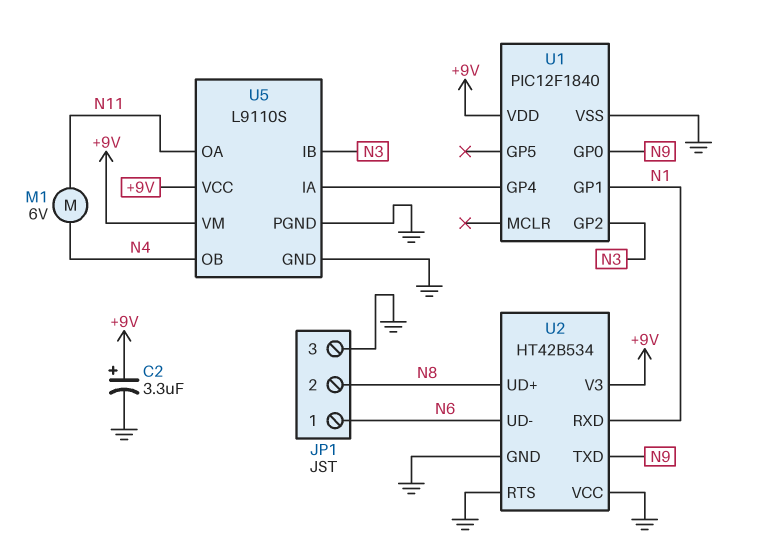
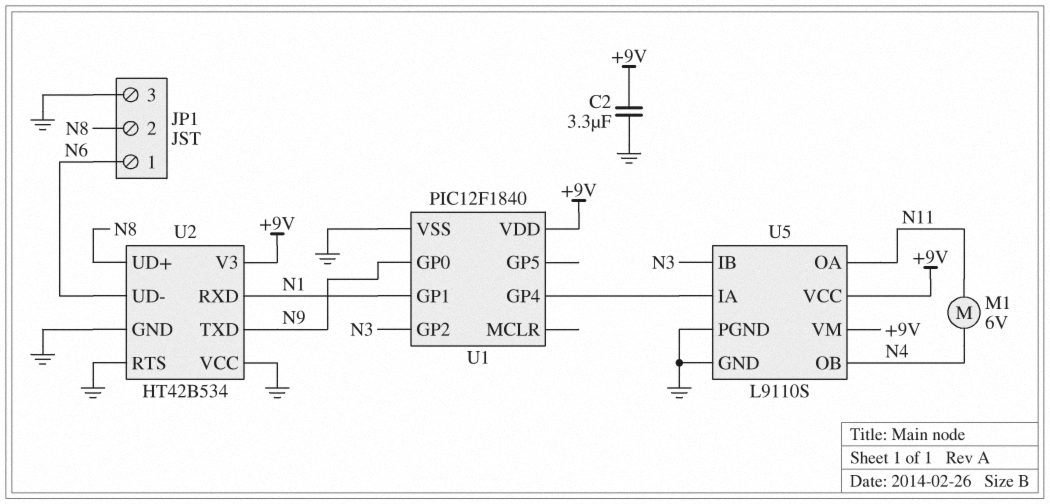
C2: 3.3uF (plus +9V, minus GND) -> 3.3uF (+9V, GND)

